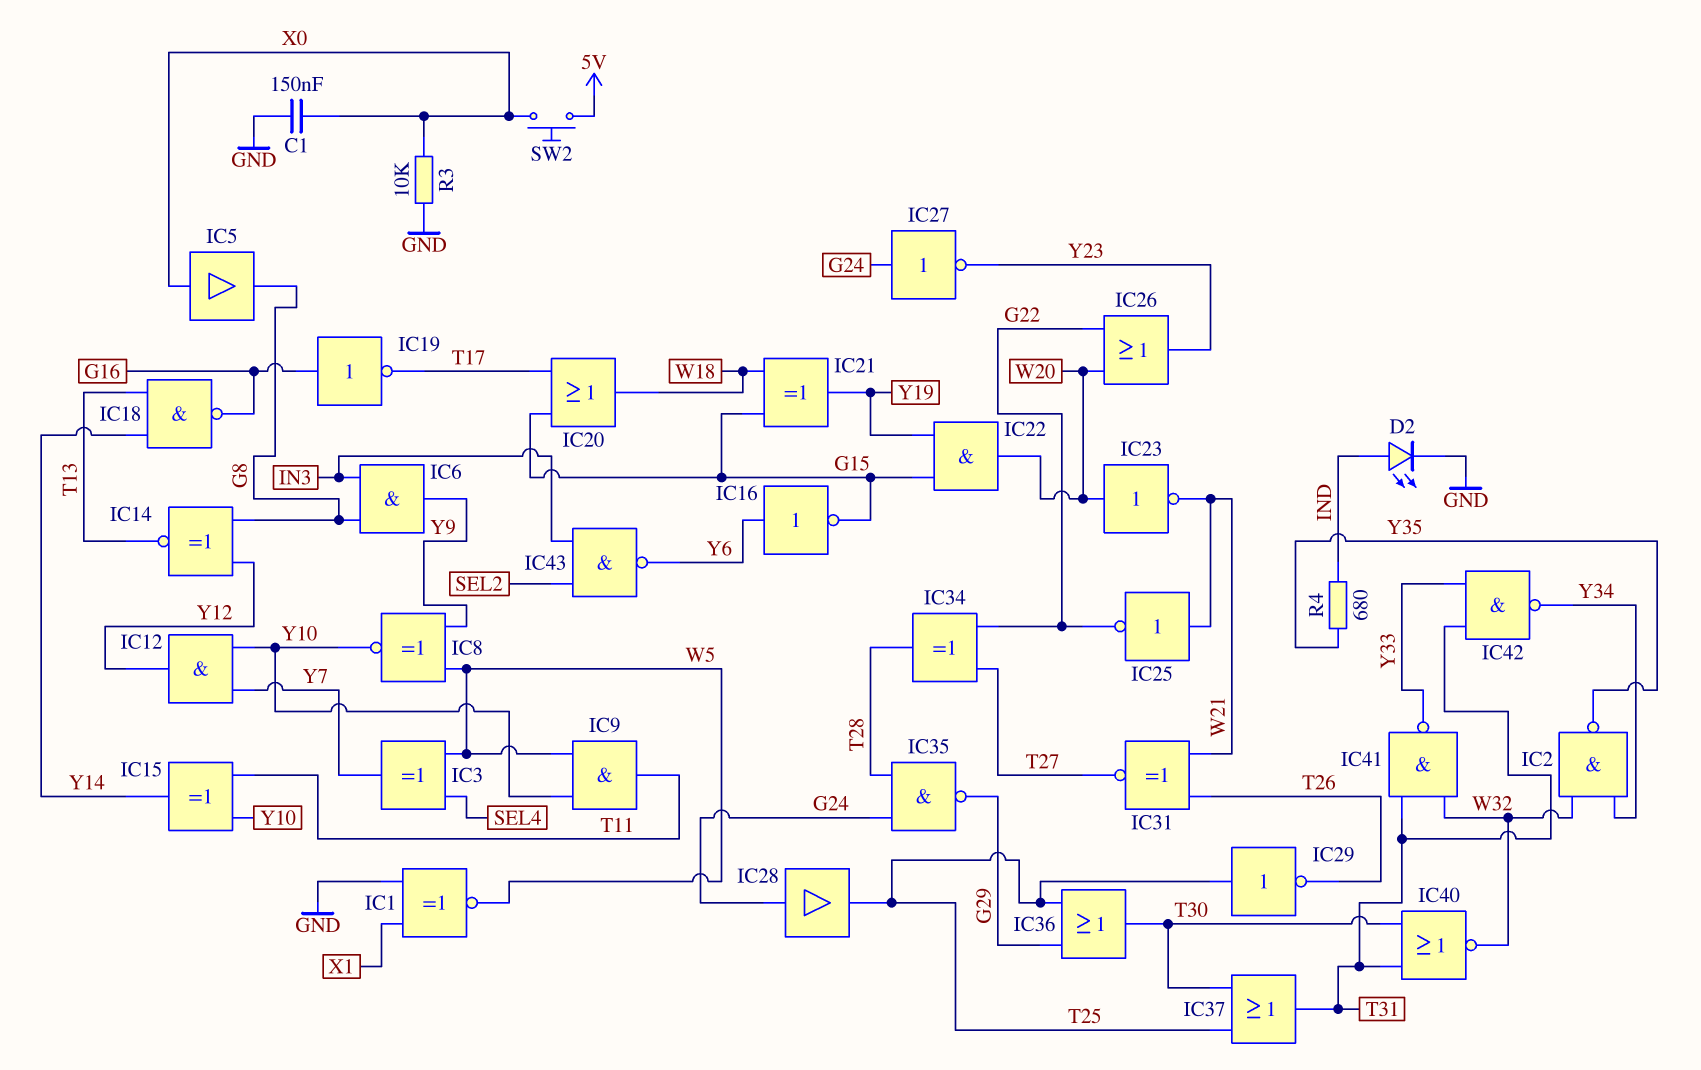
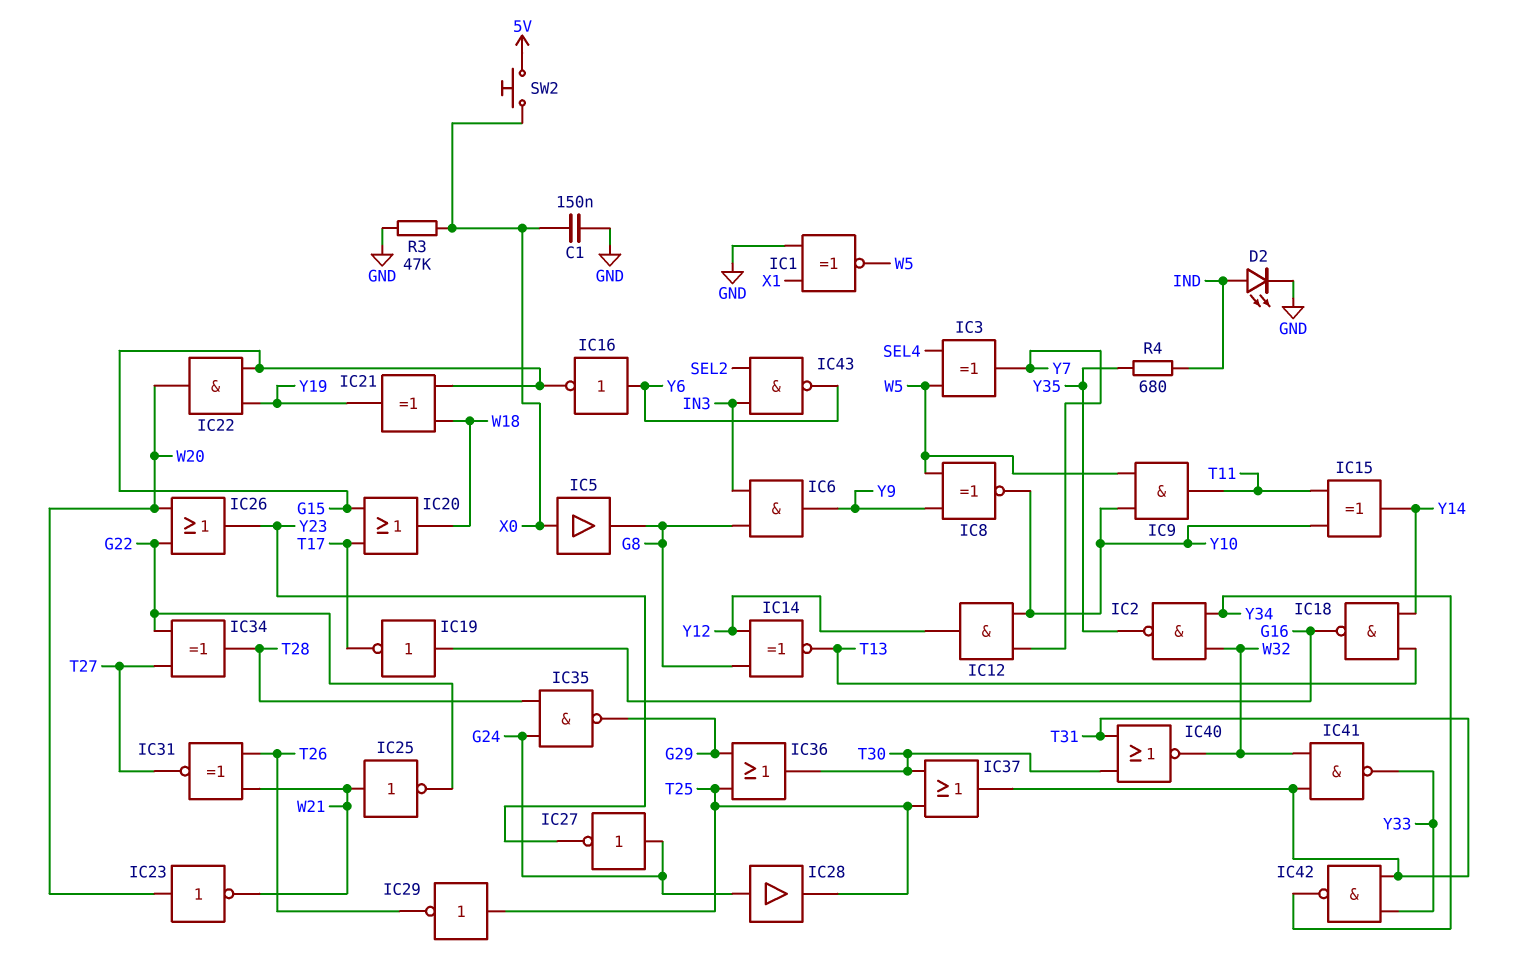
R3: 10k (GND, X0) -> 47k (GND, X0)

